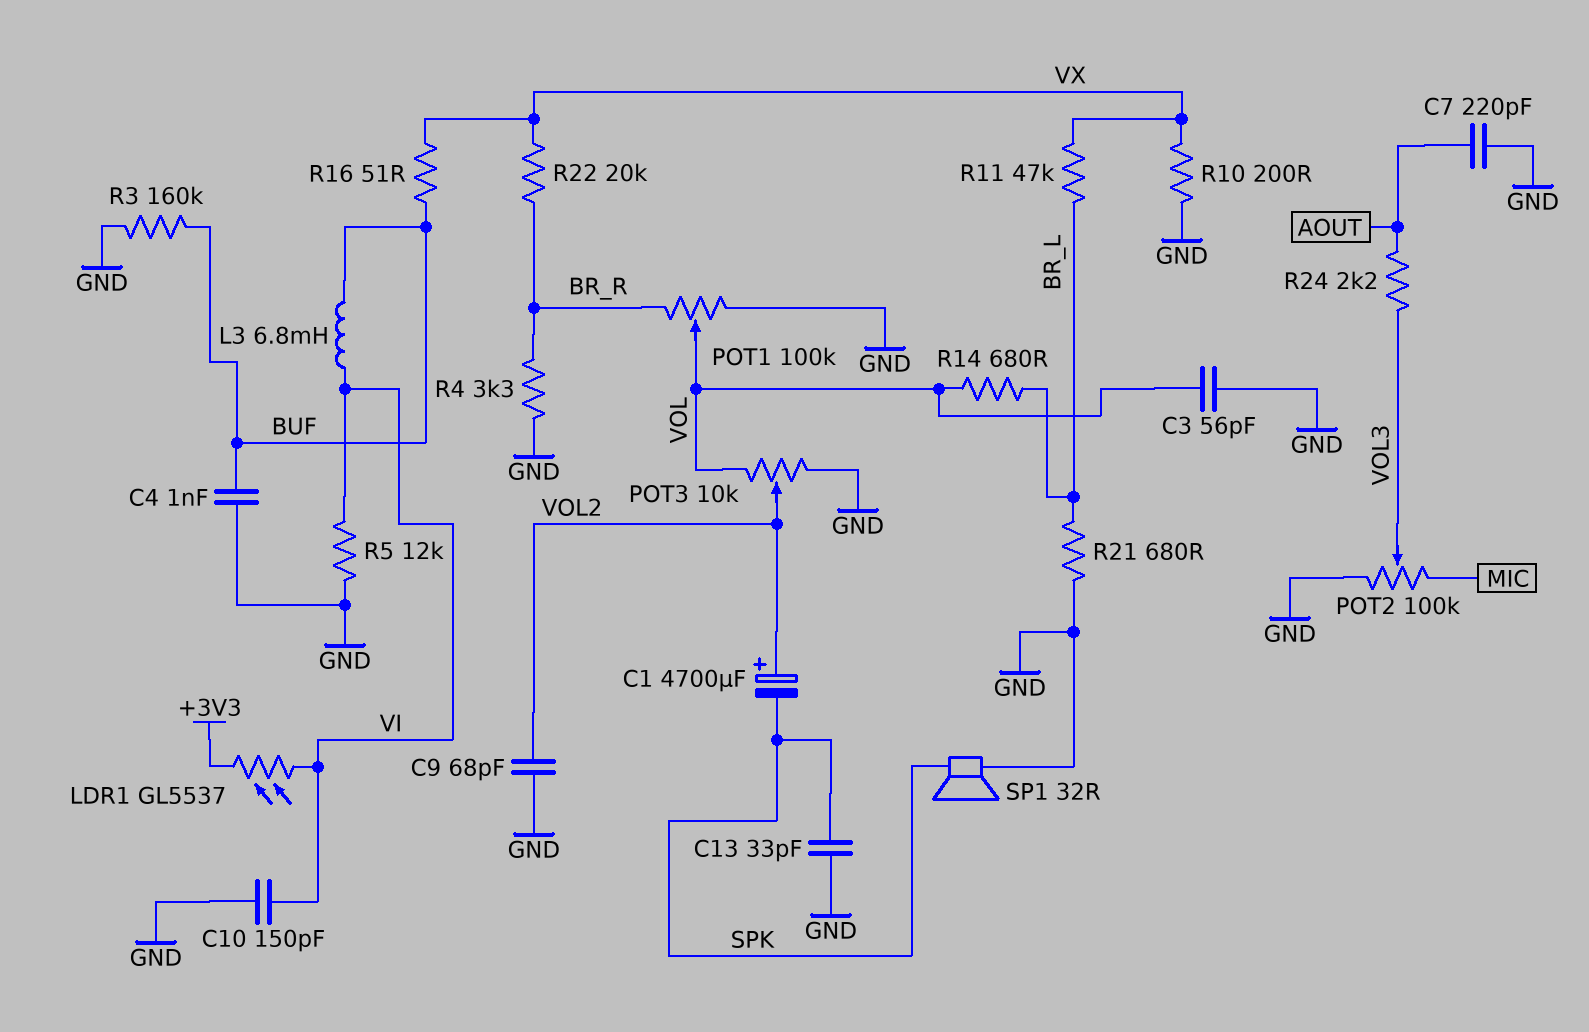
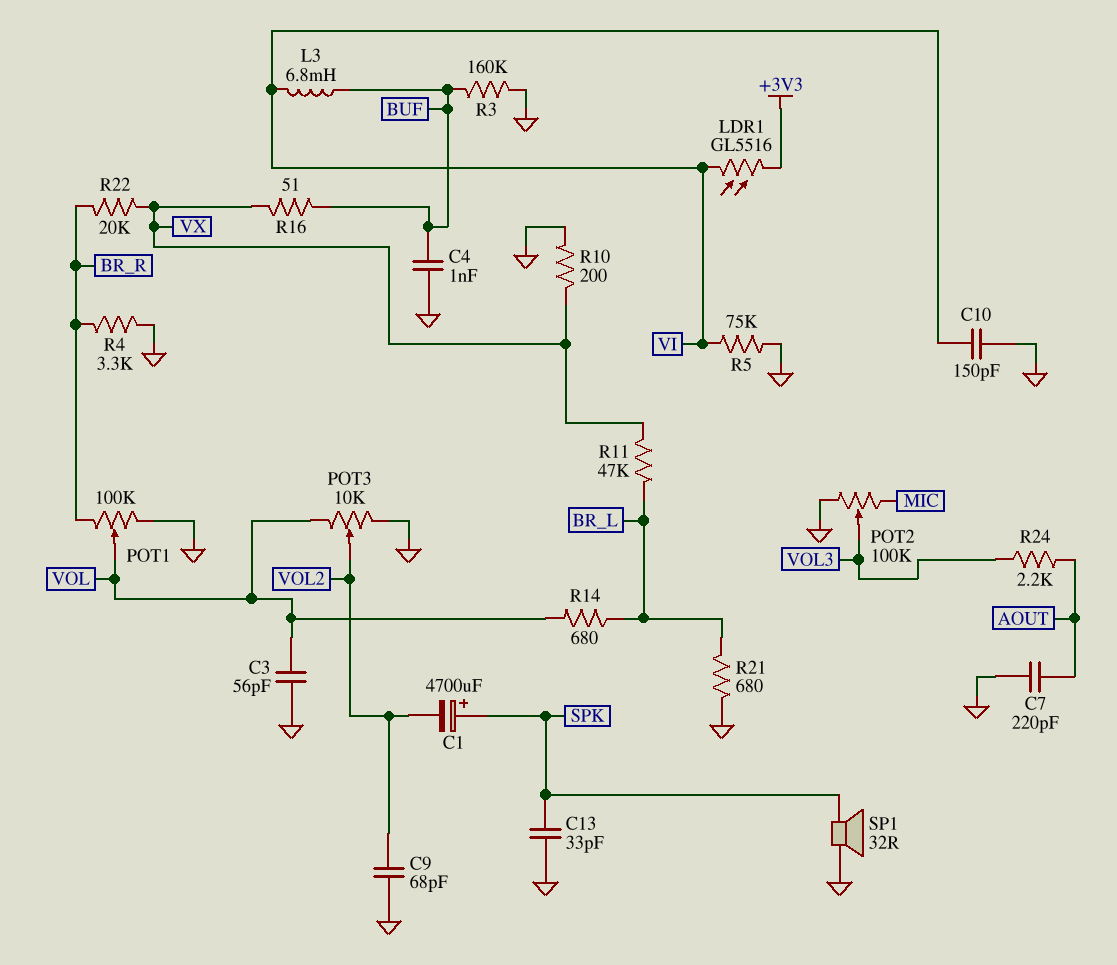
C1: 4700uF (plus VOL2, minus SPK) -> 4700uF (plus SPK, minus VOL2)
LDR1: GL5537 (+3V3, VI) -> GL5516 (+3V3, VI)
R5: 12k (GND, VI) -> 75k (GND, VI)

